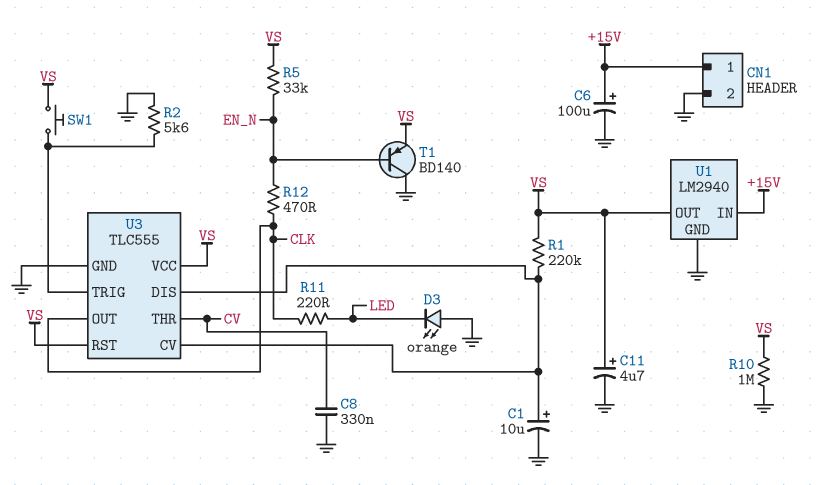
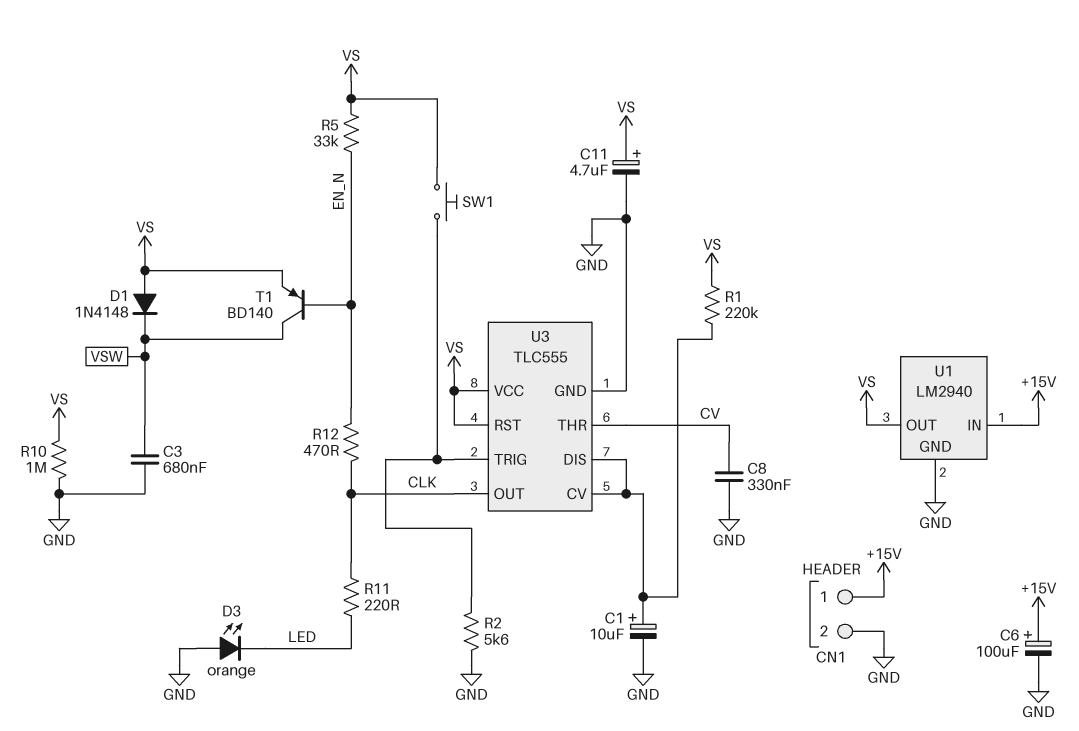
C3: none -> 680nF (GND, VSW)
D1: none -> diode 1N4148 (A VS, K VSW)
T1: PNP BD140 (B EN_N, C GND, E VS) -> PNP BD140 (B EN_N, C VSW, E VS)

